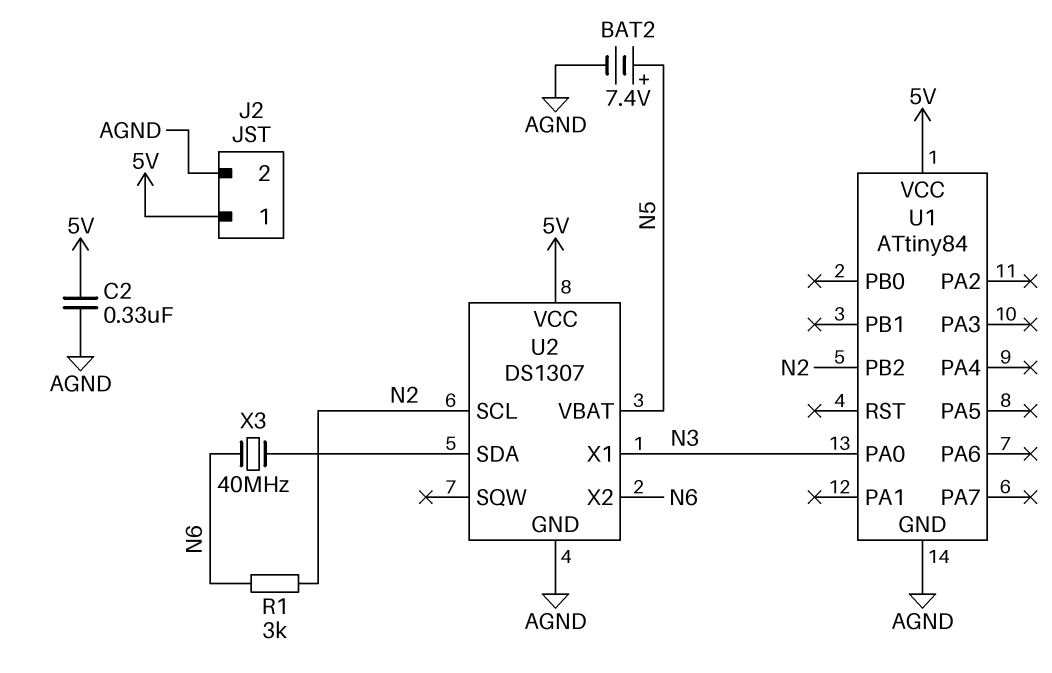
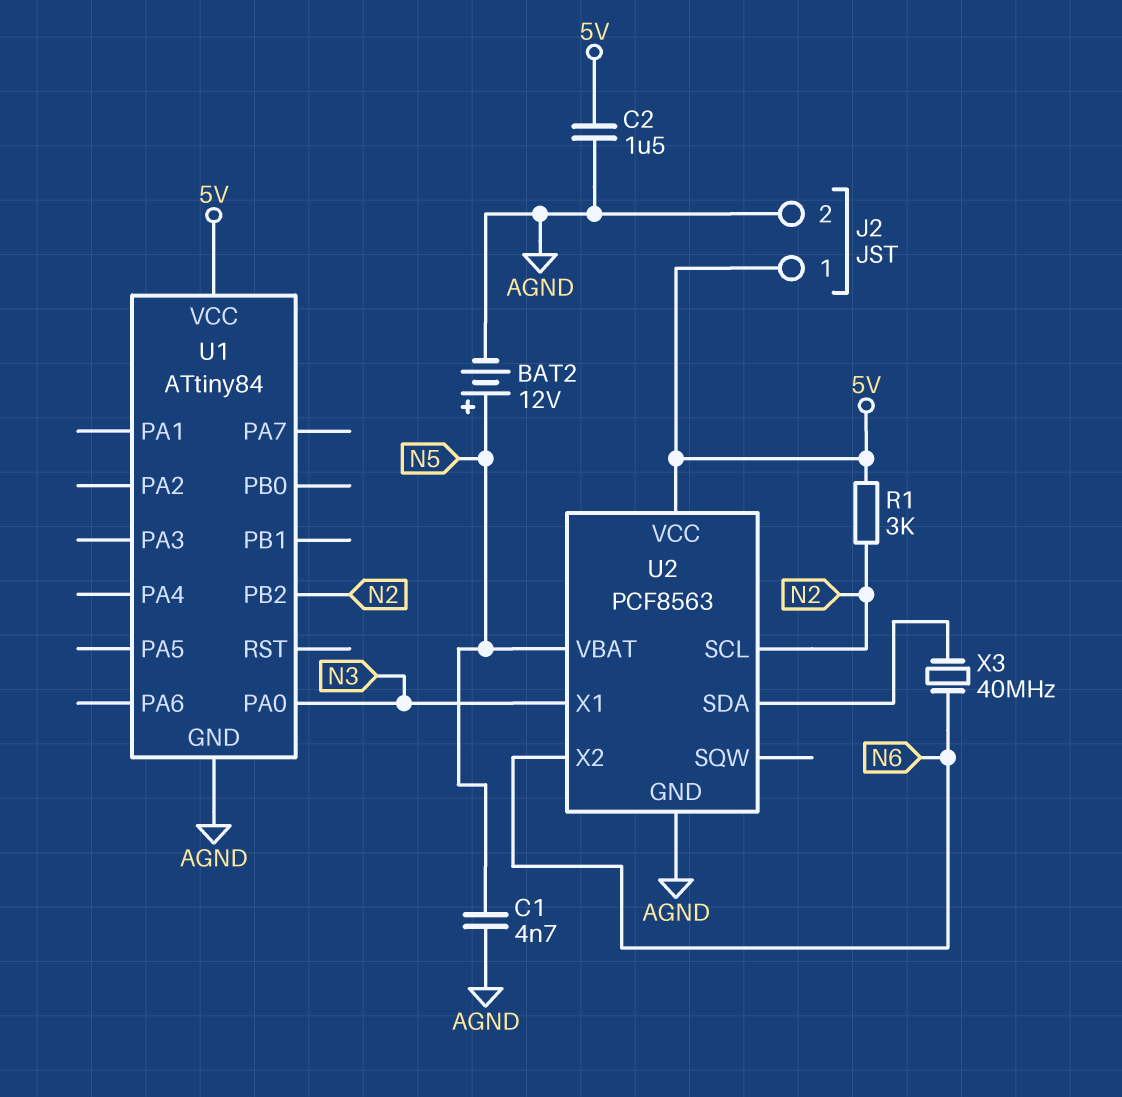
BAT2: 7.4V (plus N5, minus AGND) -> 12V (plus N5, minus AGND)
C1: none -> 4.7nF (AGND, N5)
C2: 330nF (5V, AGND) -> 1.5uF (5V, AGND)
R1: 3k (N2, N6) -> 3k (5V, N2)
U2: DS1307 -> PCF8563

